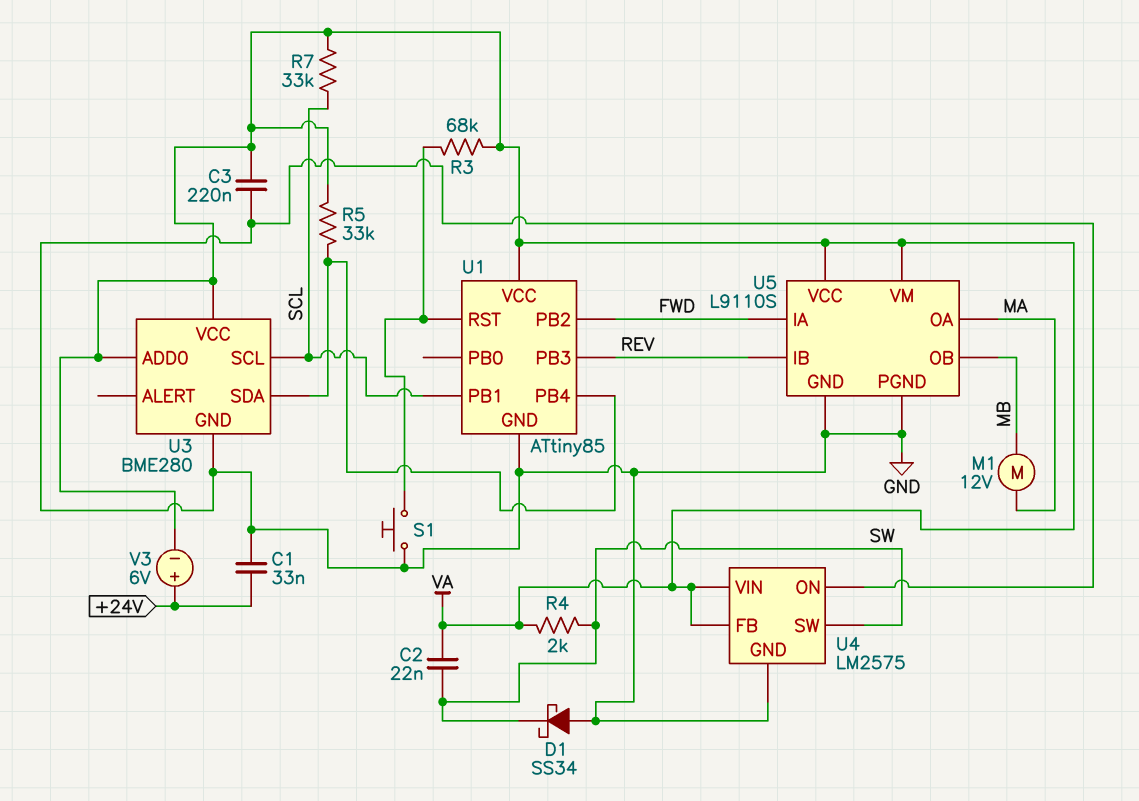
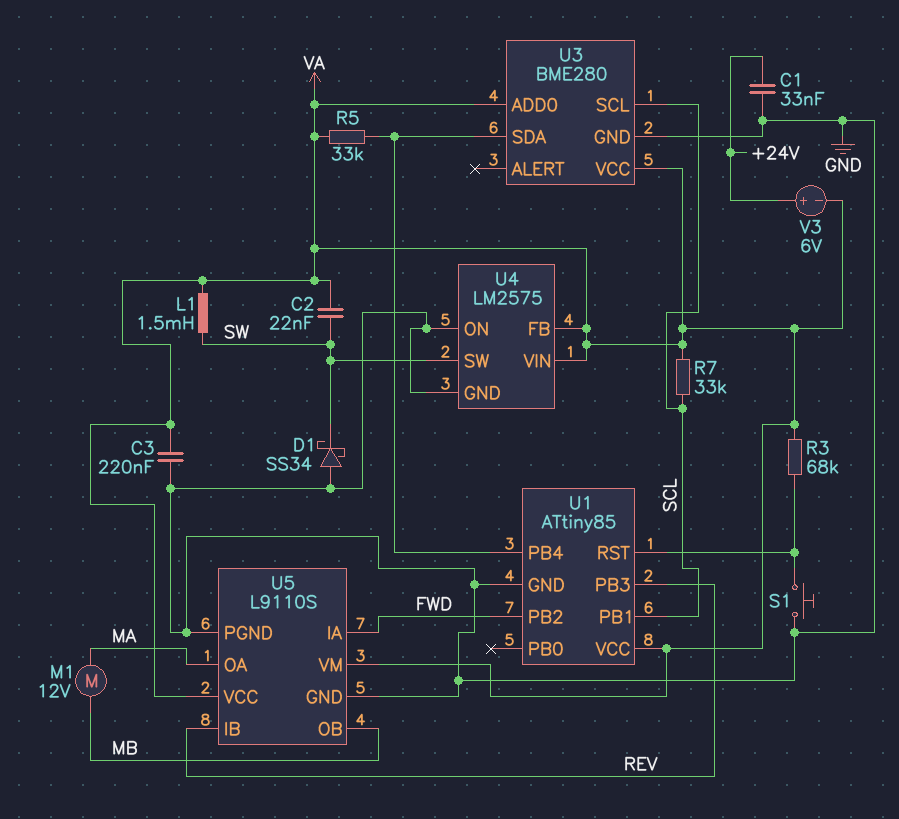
L1: none -> 1.5mH (SW, VA)
R4: 2k (SW, VA) -> none

